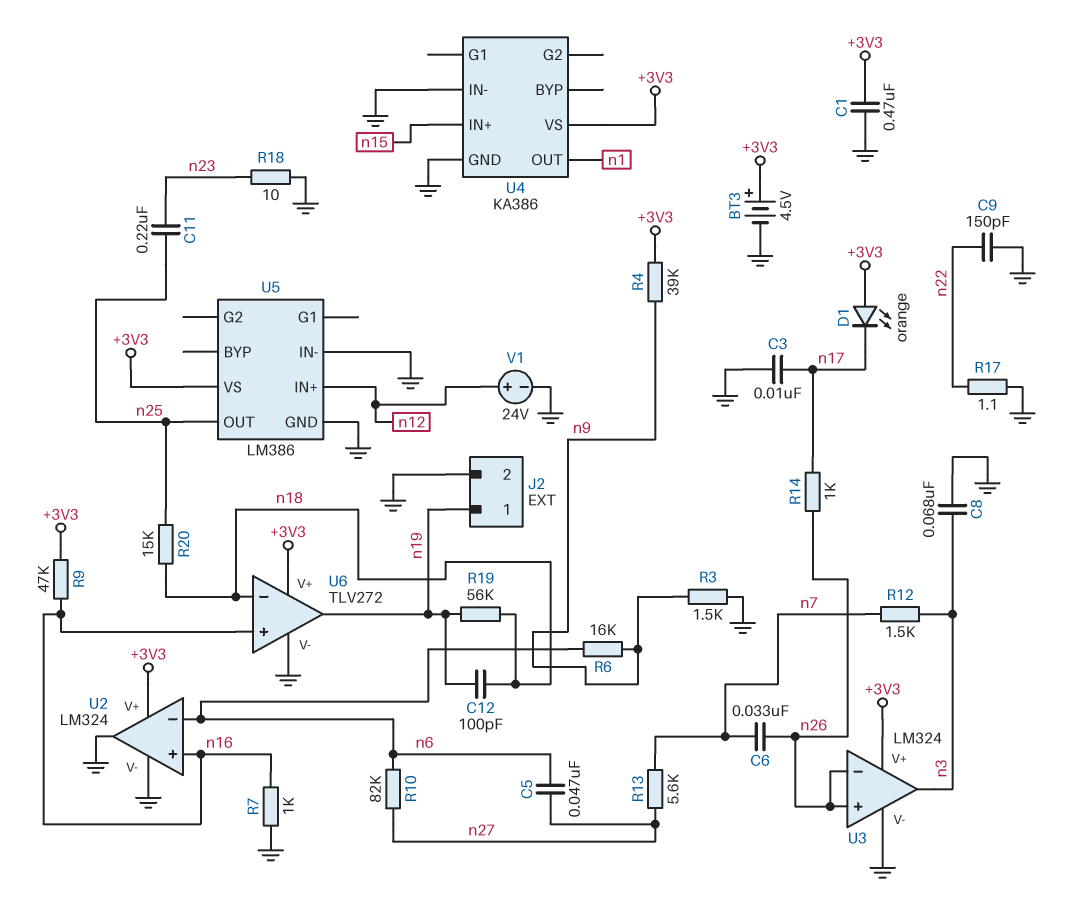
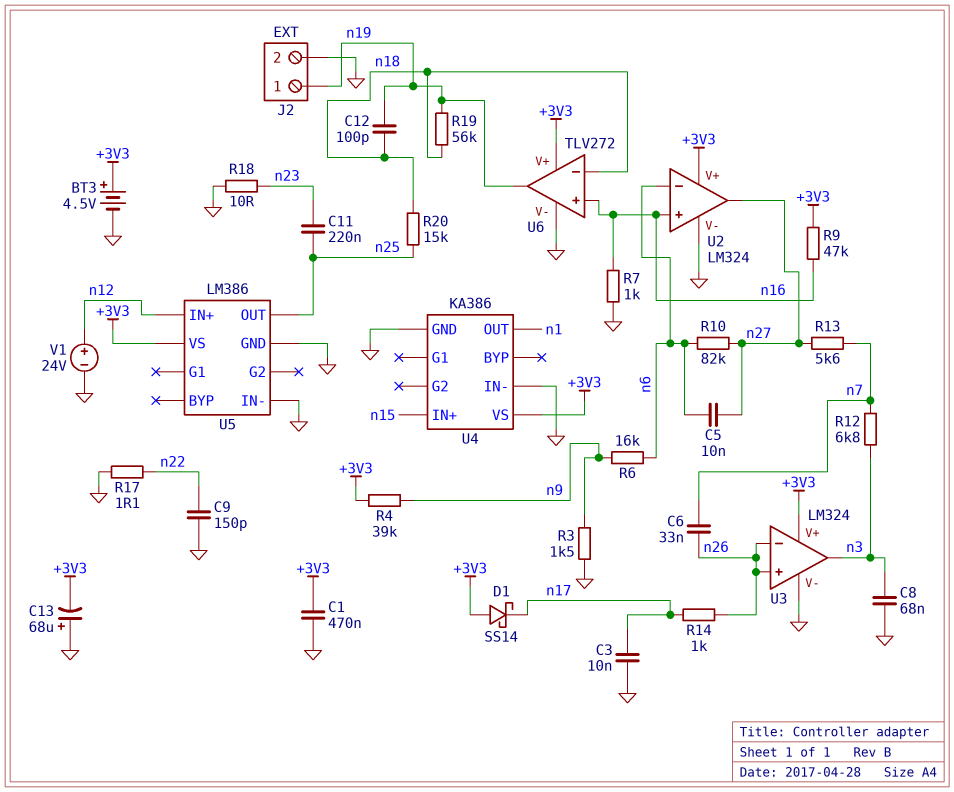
C5: 47nF (n6, n27) -> 10nF (n6, n27)
C13: none -> 68uF (plus GND, minus +3V3)
D1: LED orange (A +3V3, K n17) -> schottky SS14 (A +3V3, K n17)
R12: 1.5k (n3, n7) -> 6.8k (n3, n7)
U2 pin out: GND -> n27

